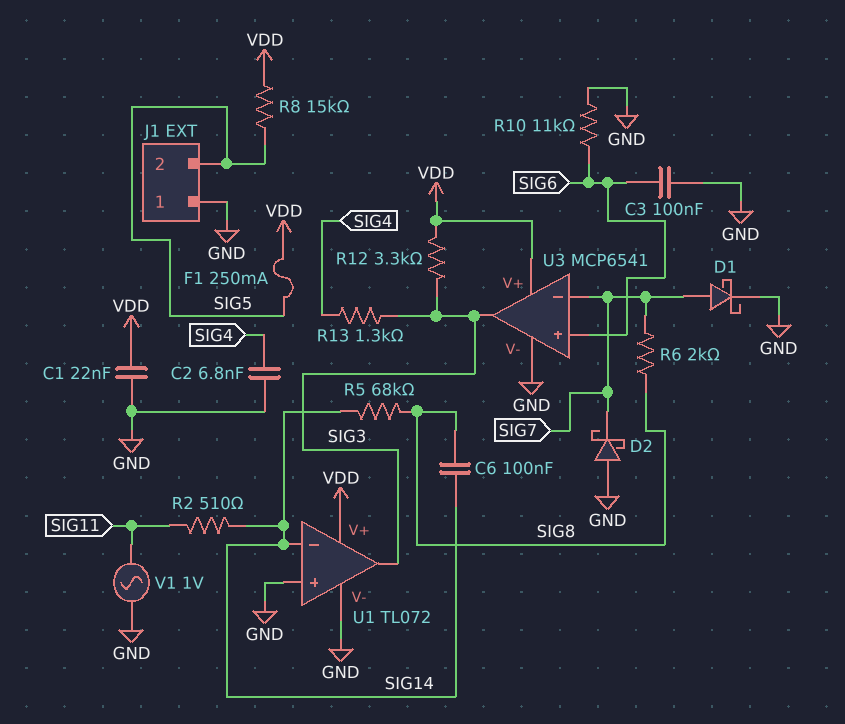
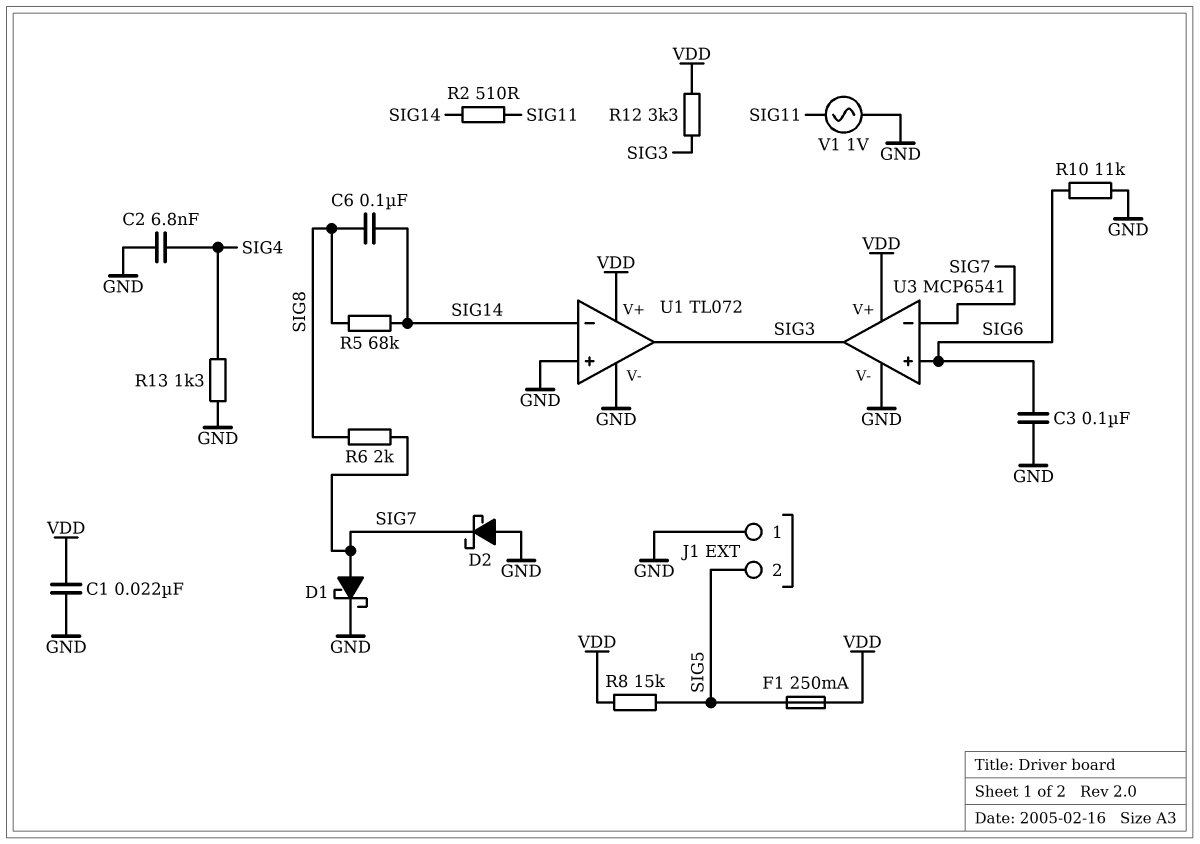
R13: 1.3k (SIG3, SIG4) -> 1.3k (GND, SIG4)

